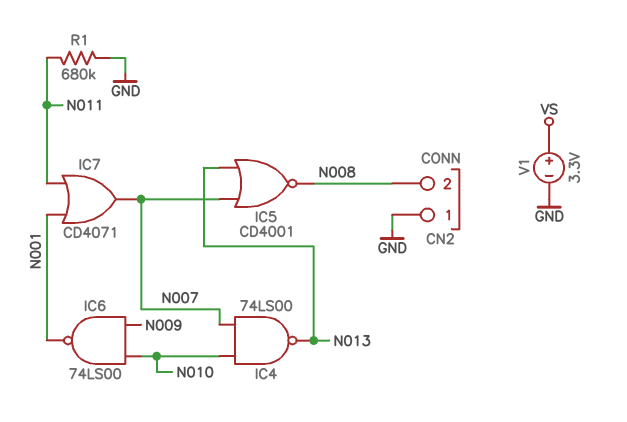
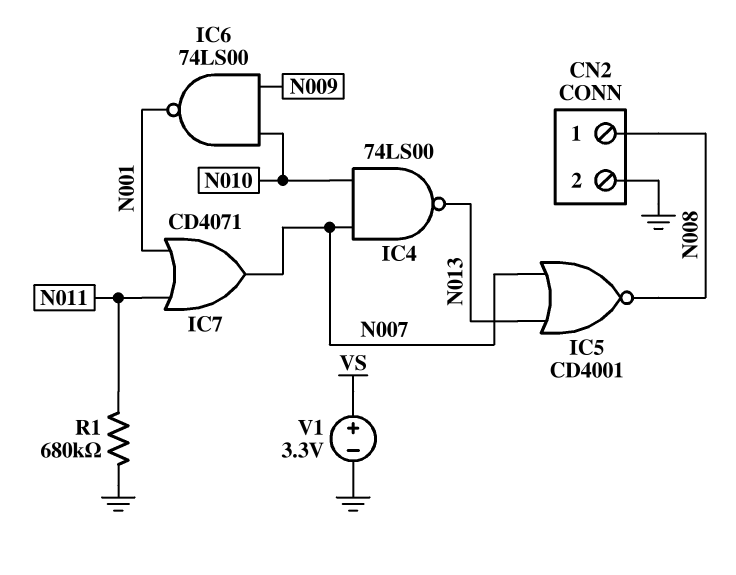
CN2 pin 1: GND -> N008
CN2 pin 2: N008 -> GND

